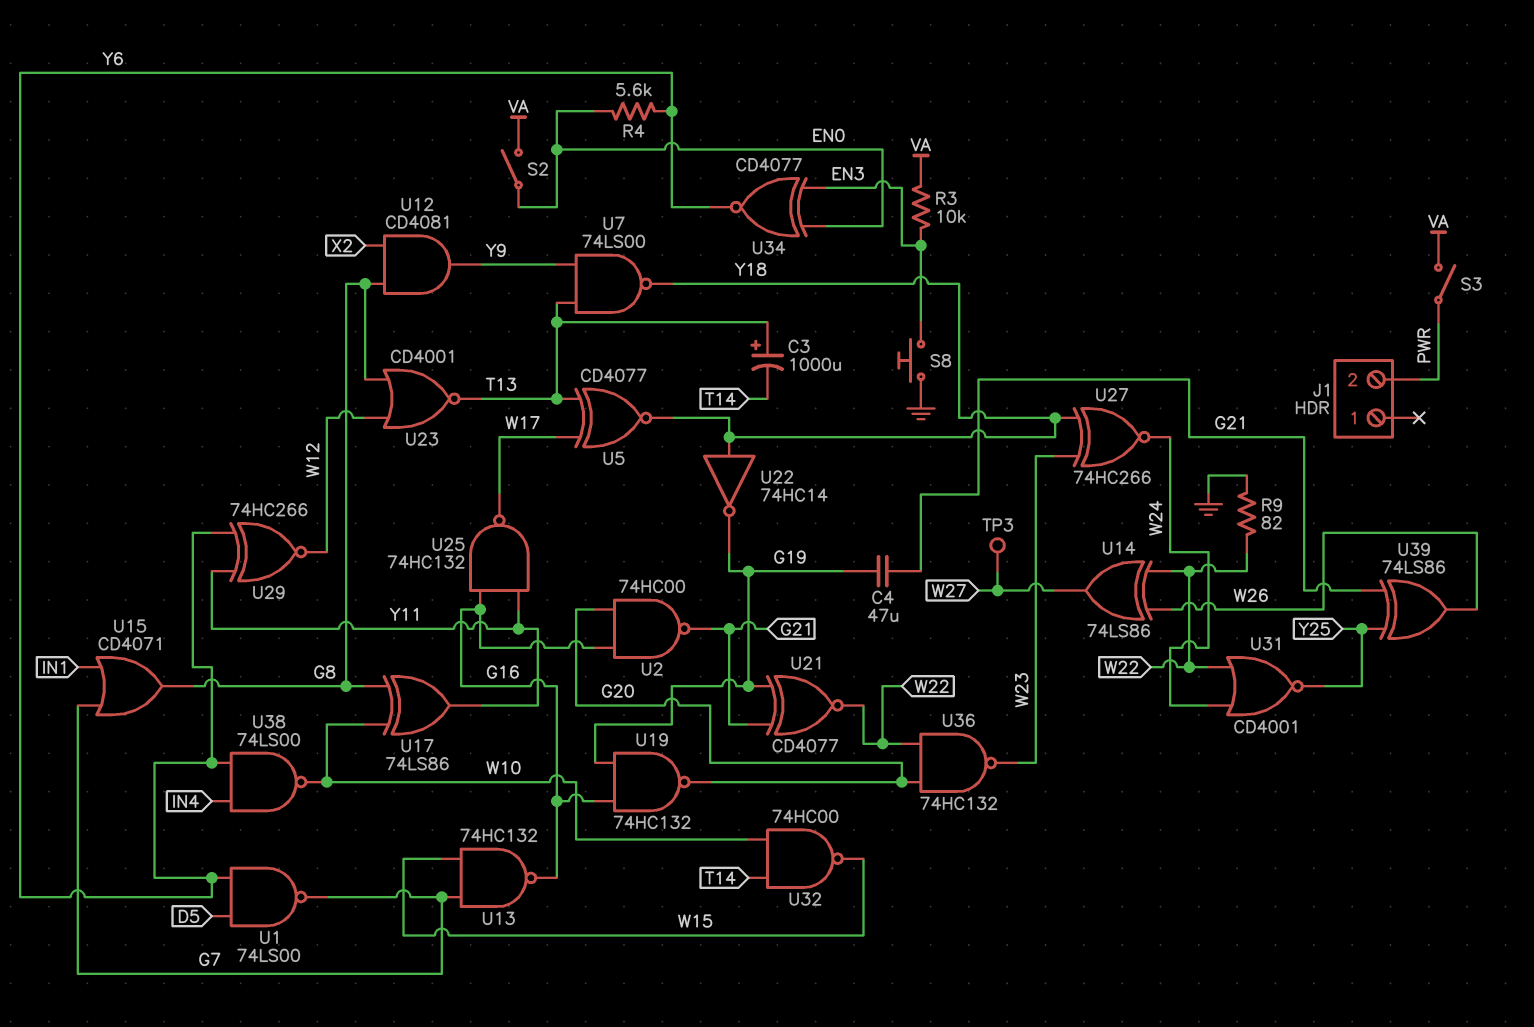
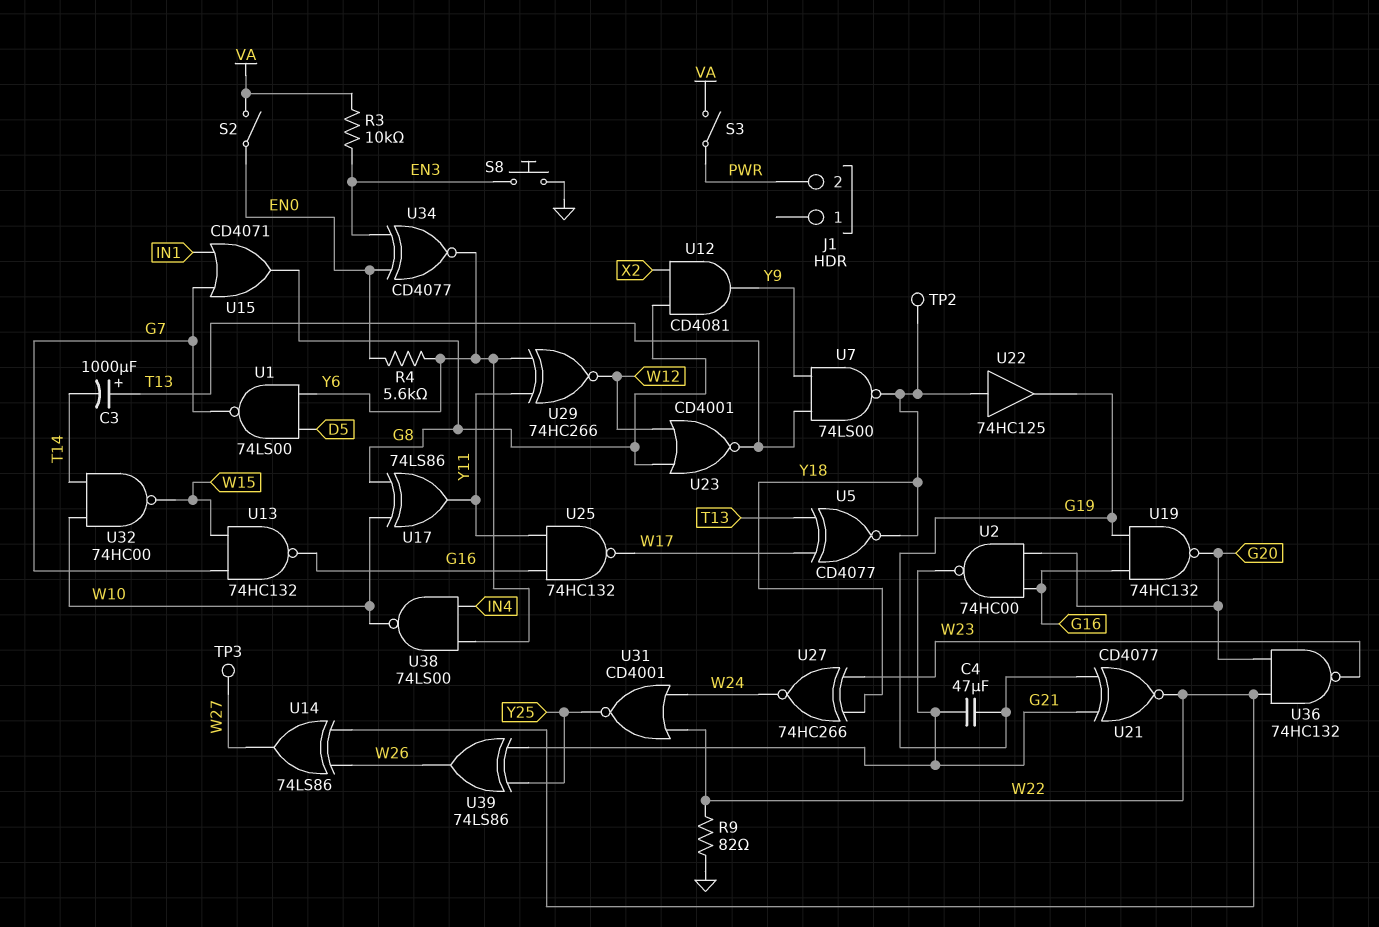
TP2: none -> test point (Y18)
U22: NOT 74HC14 (in Y18, out G19) -> buffer 74HC125 (in Y18, out G19)

